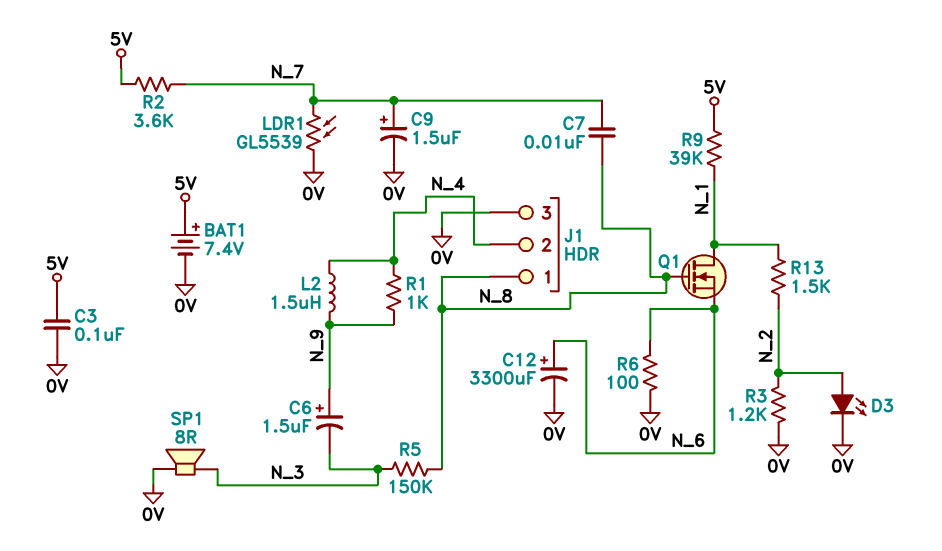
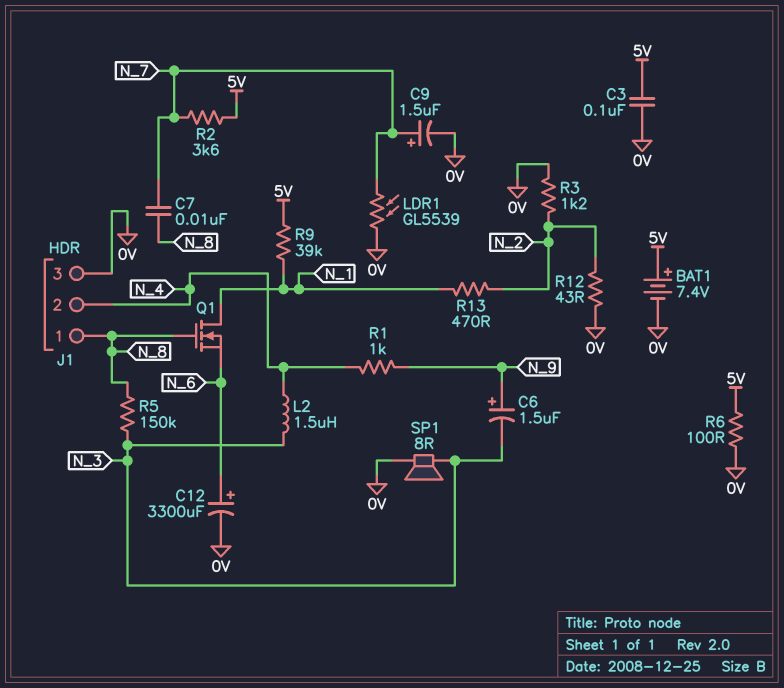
D3: LED (A N_2, K 0V) -> none
L2: 1.5uH (N_4, N_9) -> 1.5uH (N_3, N_4)
R6: 100 (0V, N_6) -> 100 (0V, 5V)
R12: none -> 43 (0V, N_2)
R13: 1.5k (N_1, N_2) -> 470 (N_1, N_2)

